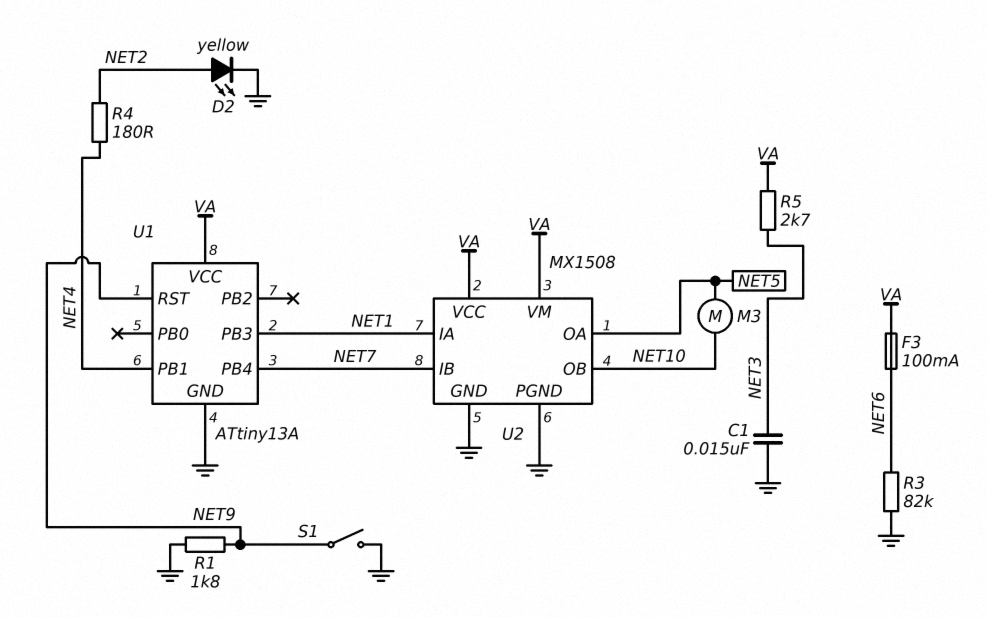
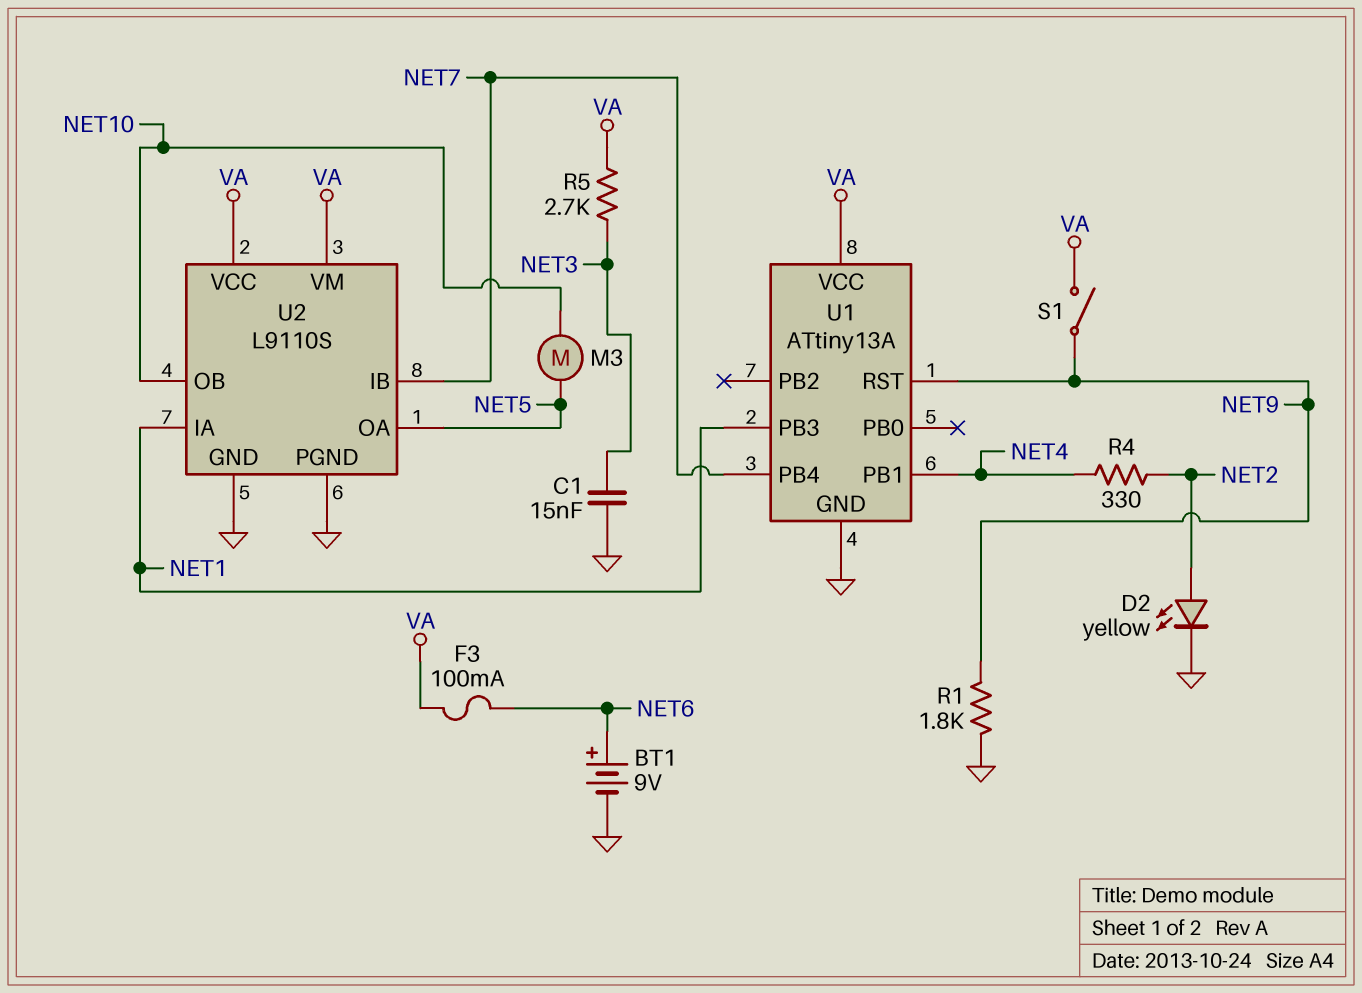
BT1: none -> 9V (plus NET6, minus GND)
R3: 82k (GND, NET6) -> none
R4: 180 (NET2, NET4) -> 330 (NET2, NET4)
S1: switch (GND, NET9) -> switch (NET9, VA)
U2: MX1508 -> L9110S

